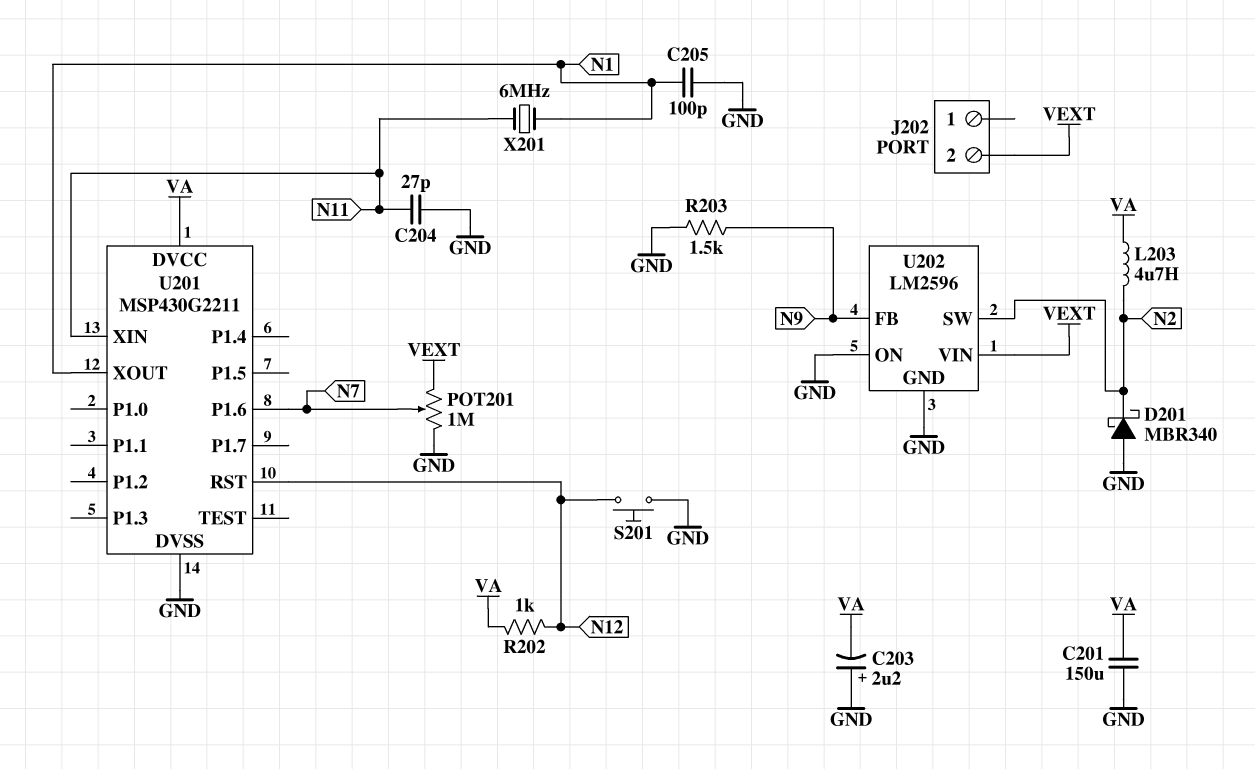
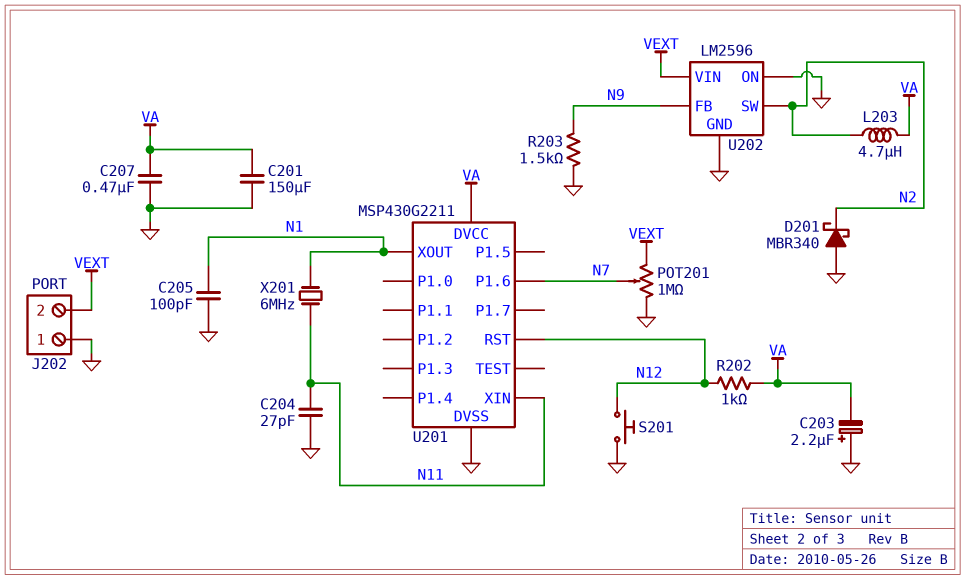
C207: none -> 470nF (GND, VA)
J202 pin 1: none -> GND

